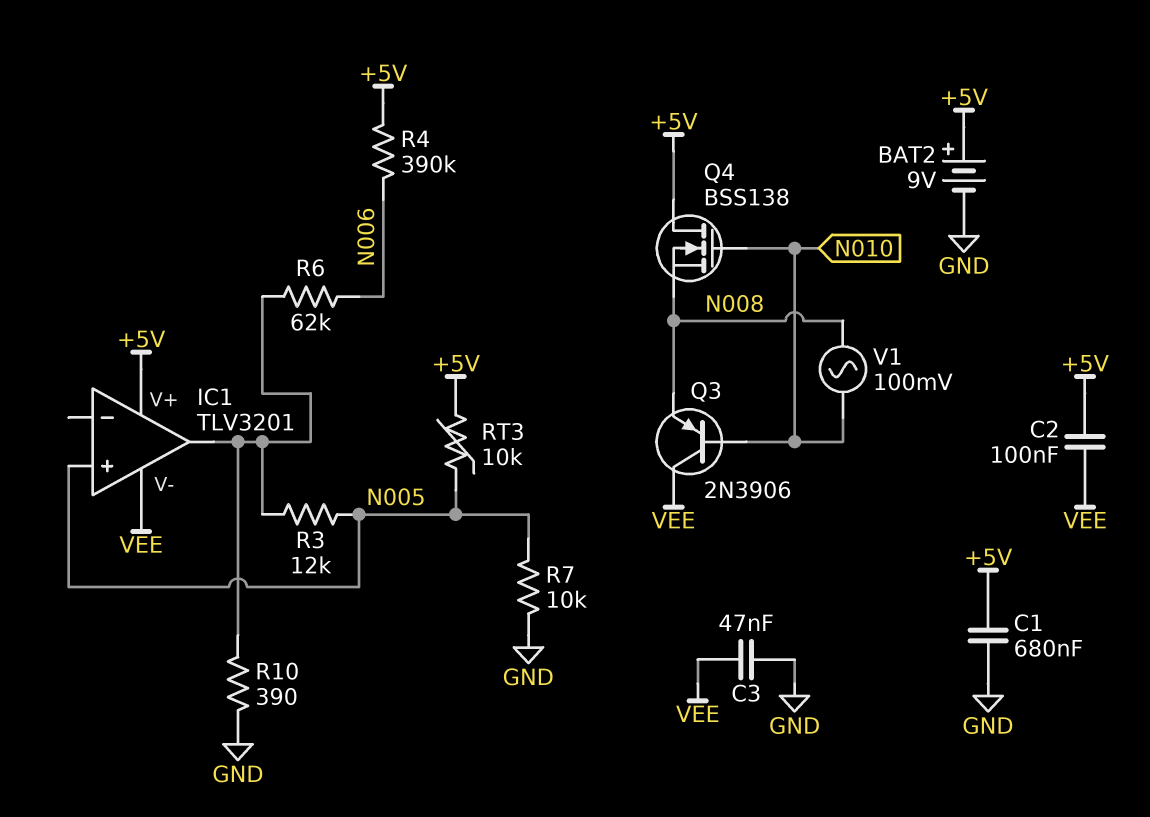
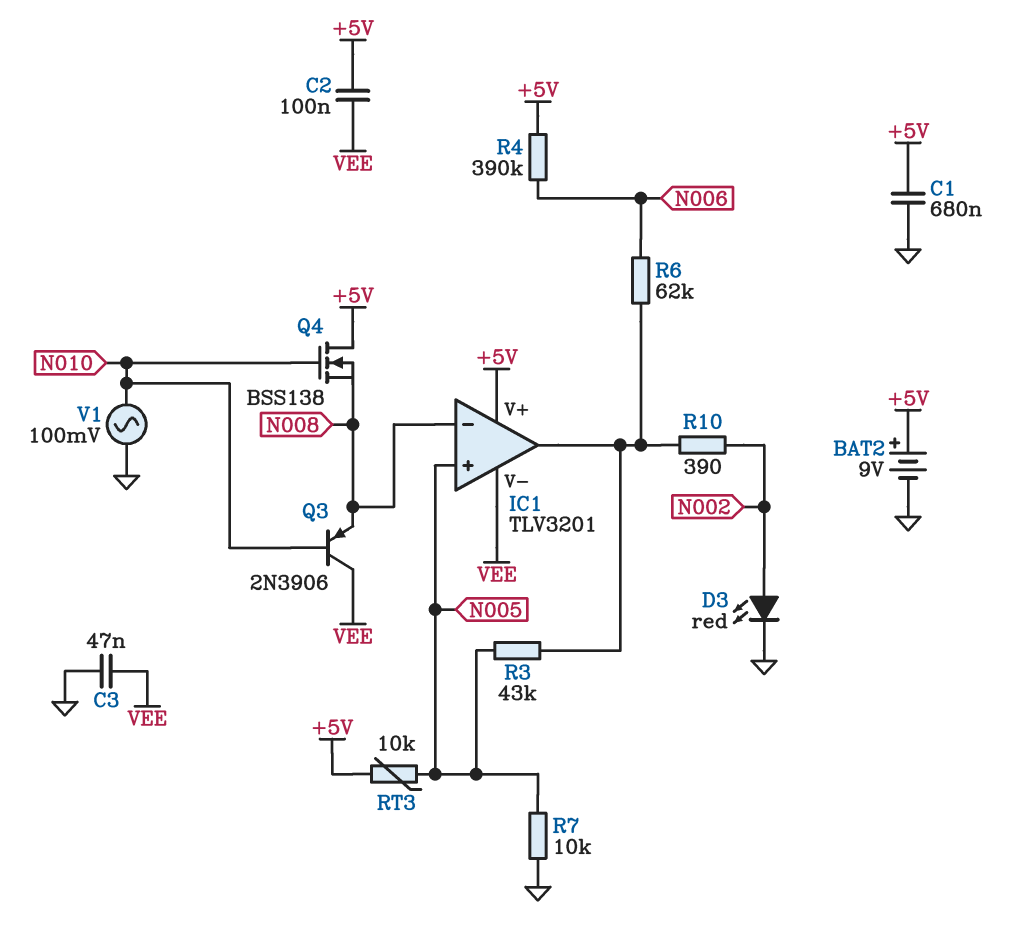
D3: none -> LED red (A N002, K GND)
IC1 pin in-: none -> N008
R3: 12k (IC1/out, N005) -> 43k (IC1/out, N005)
R10: 390 (GND, IC1/out) -> 390 (IC1/out, N002)
V1: AC 100mV (N008, N010) -> AC 100mV (GND, N010)

